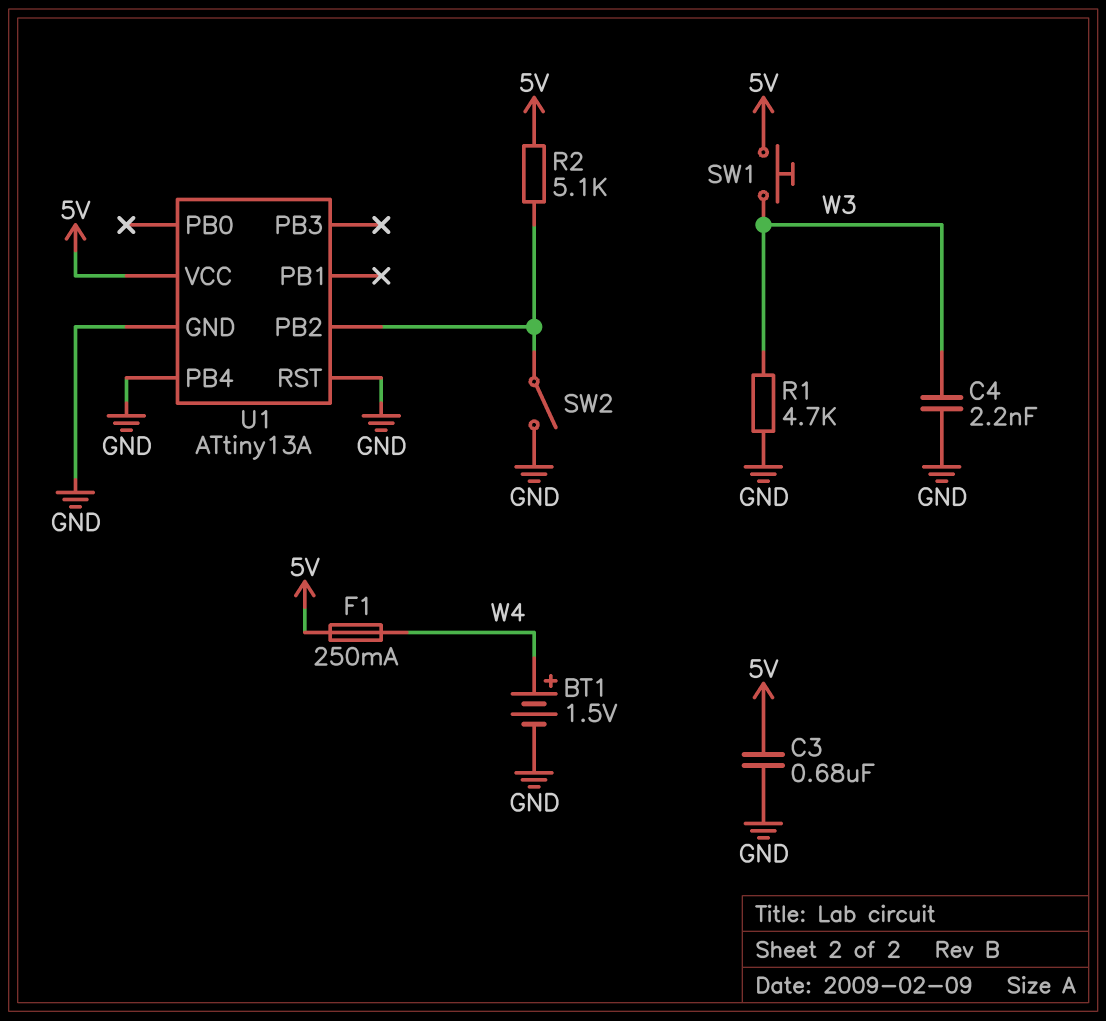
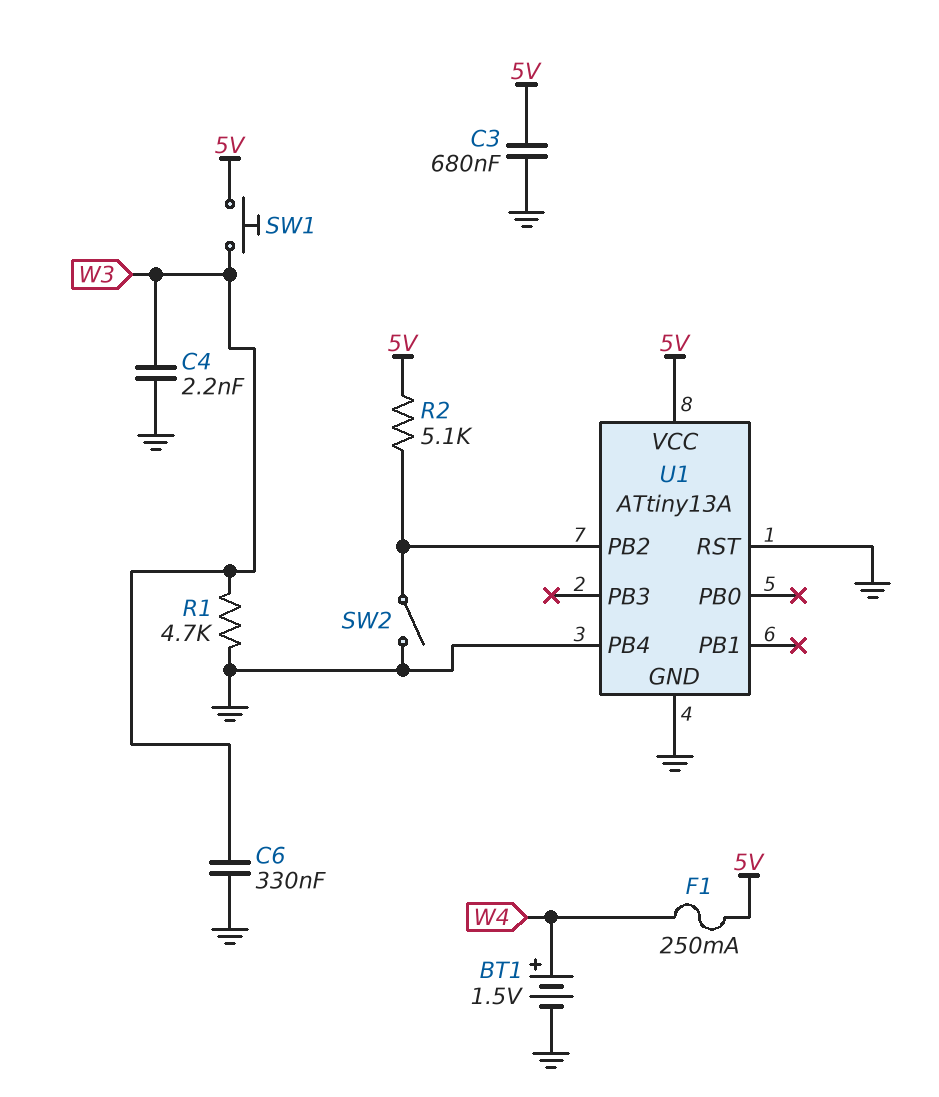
C6: none -> 330nF (GND, W3)

